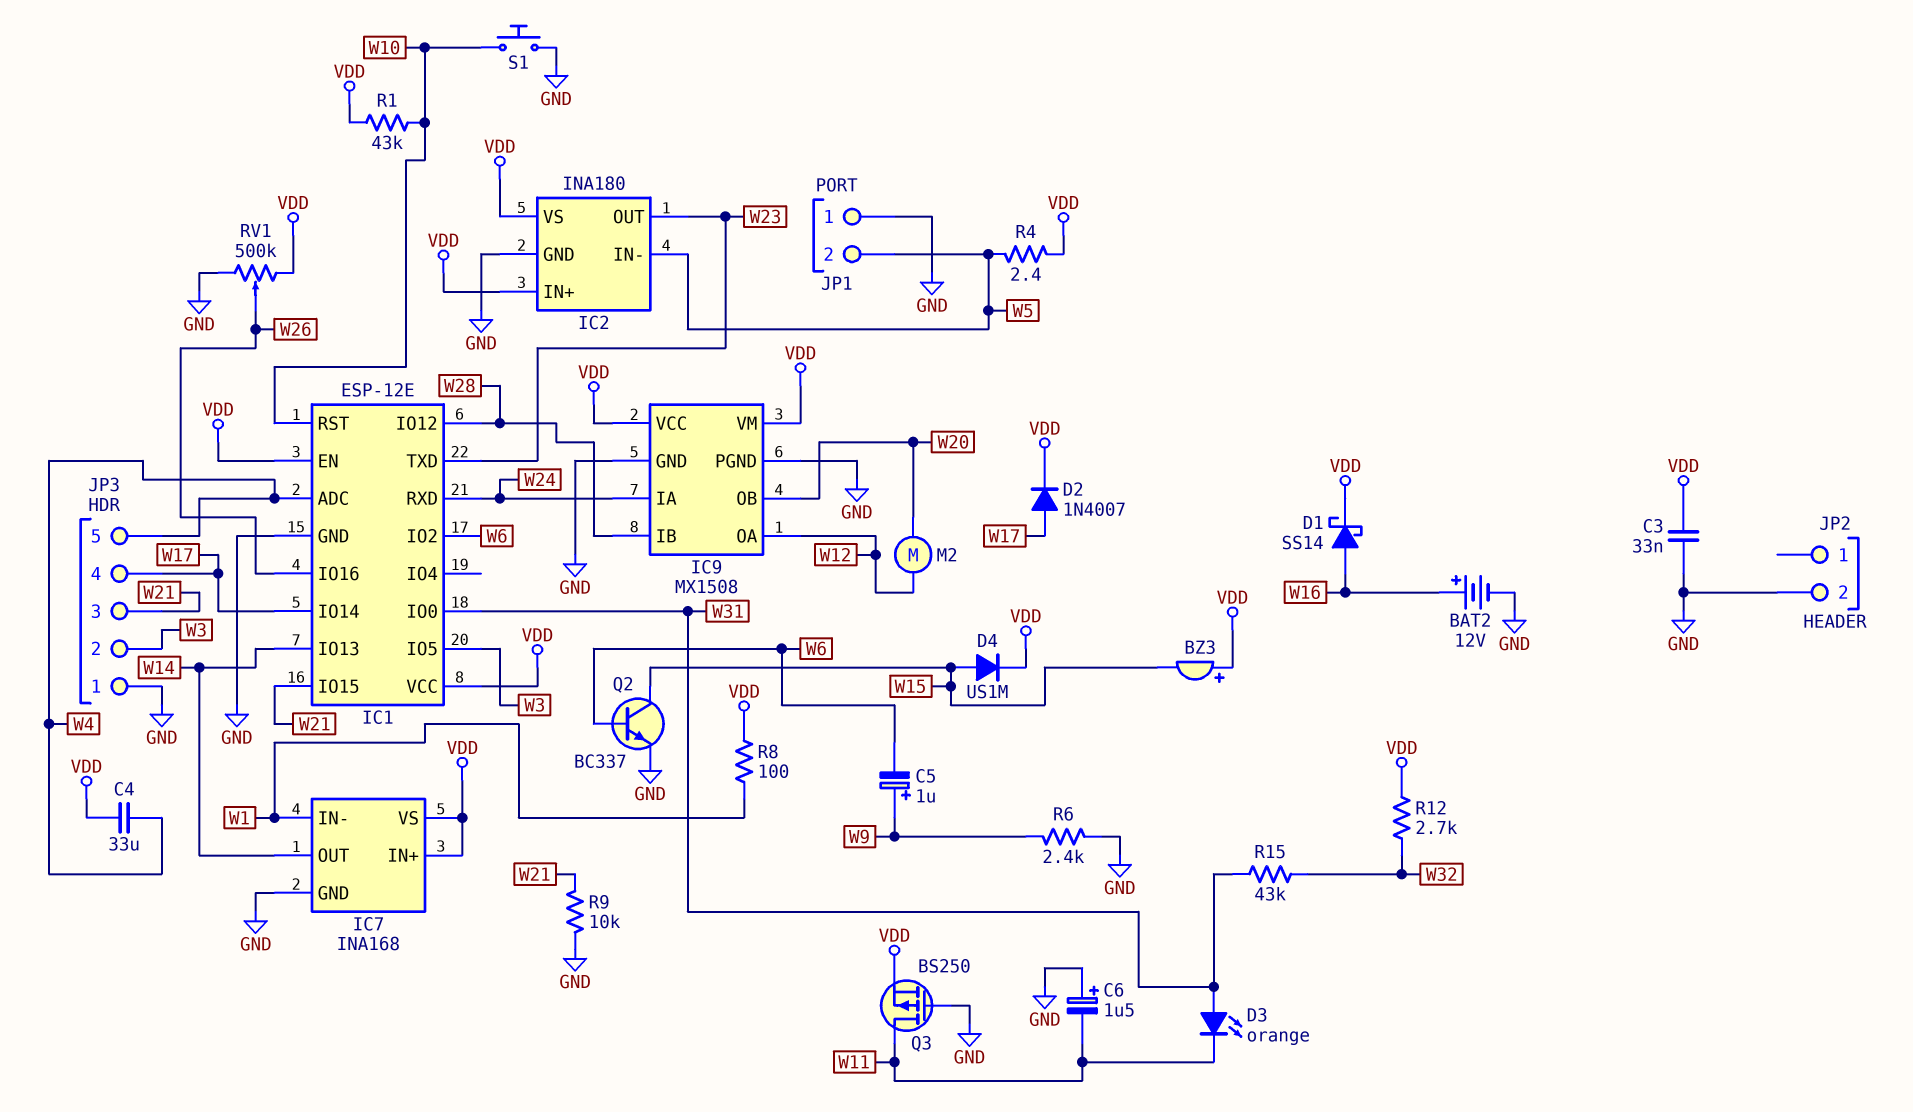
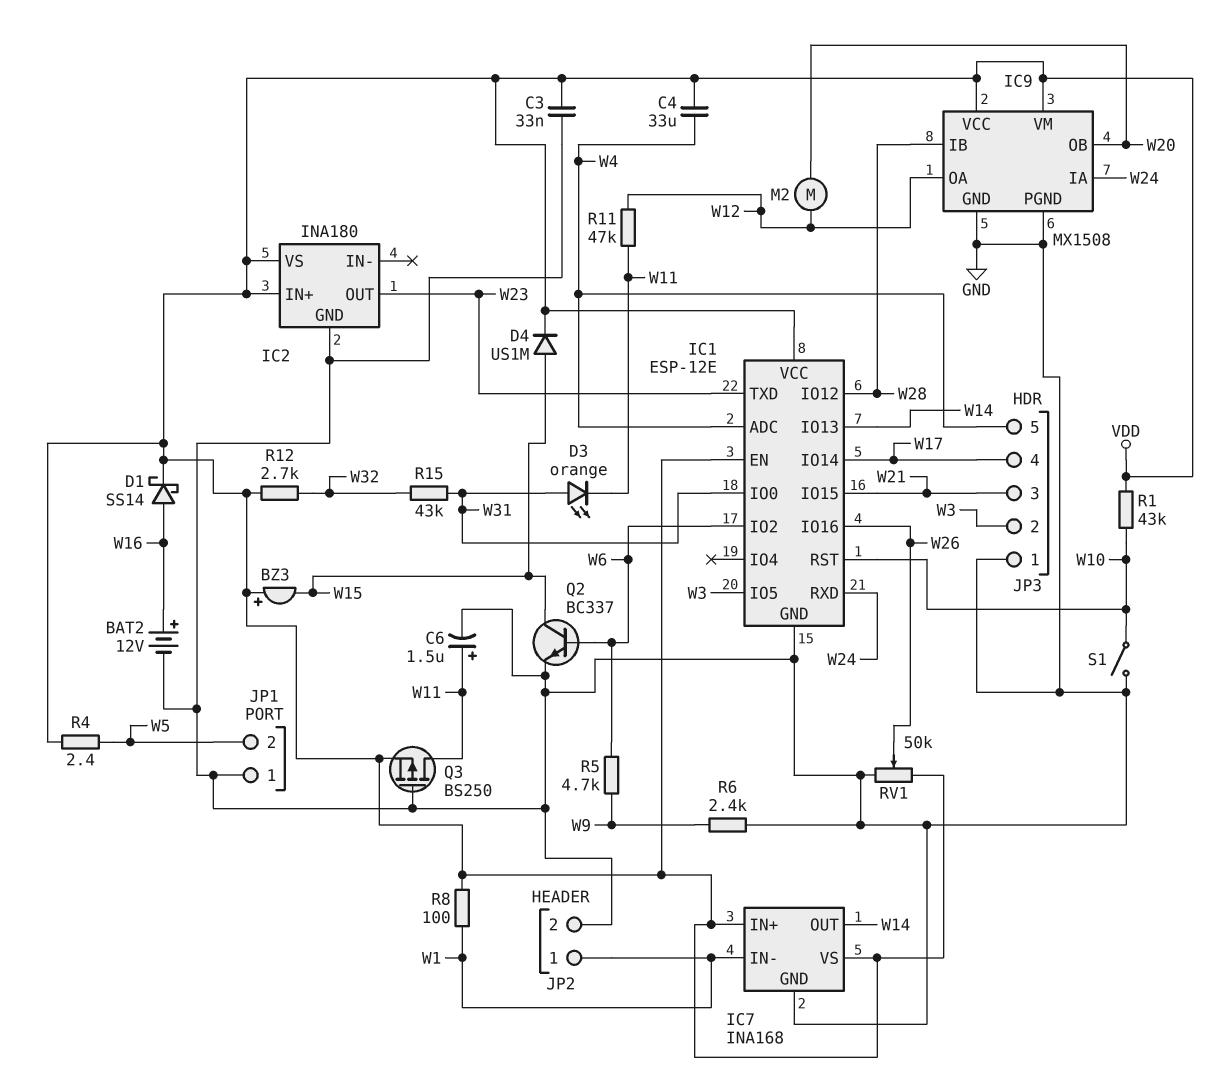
C5: 1uF (plus W9, minus W6) -> none
C6: 1.5uF (plus GND, minus W11) -> 1.5uF (plus W11, minus GND)
D2: diode 1N4007 (A W17, K VDD) -> none
IC2 pin IN-: W5 -> none
JP2 pin 1: none -> W1
R5: none -> 4.7k (W6, W9)
R9: 10k (GND, W21) -> none
R11: none -> 47k (W11, W12)
RV1: 500k (GND, VDD, wiper W26) -> 50k (GND, VDD, wiper W26)
S1: button (GND, W10) -> switch (GND, W10)

